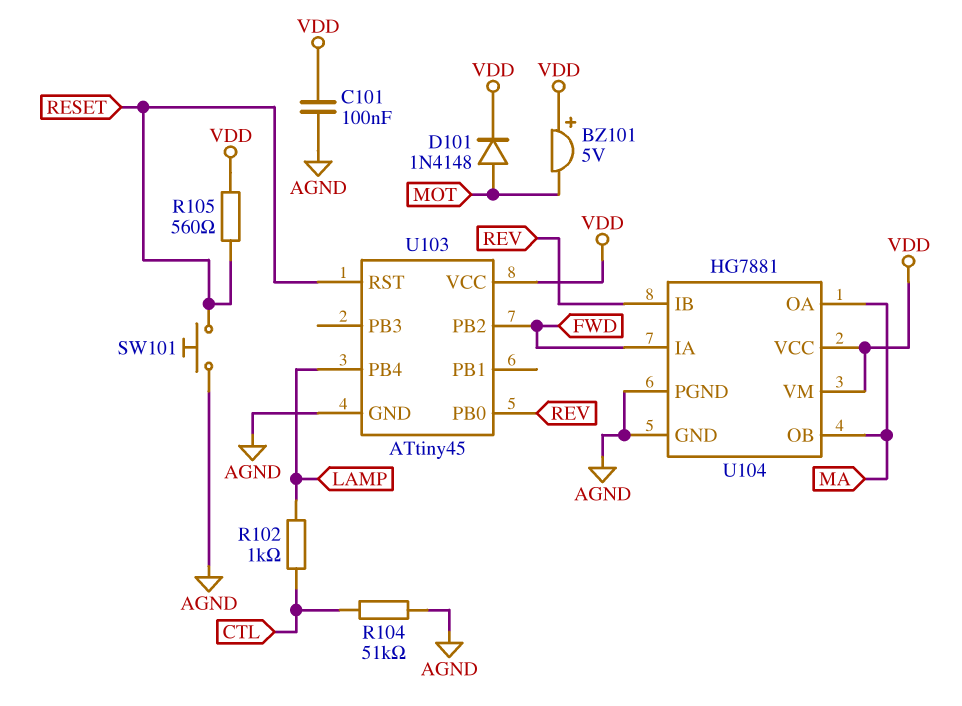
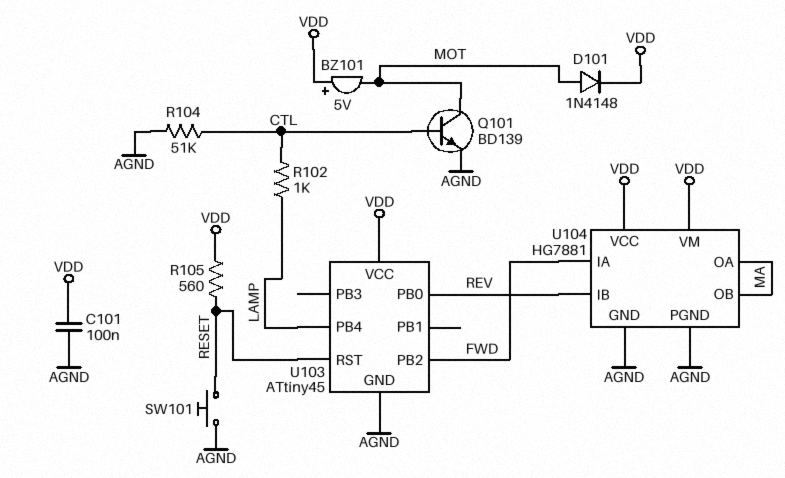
Q101: none -> NPN BD139 (B CTL, C MOT, E AGND)

